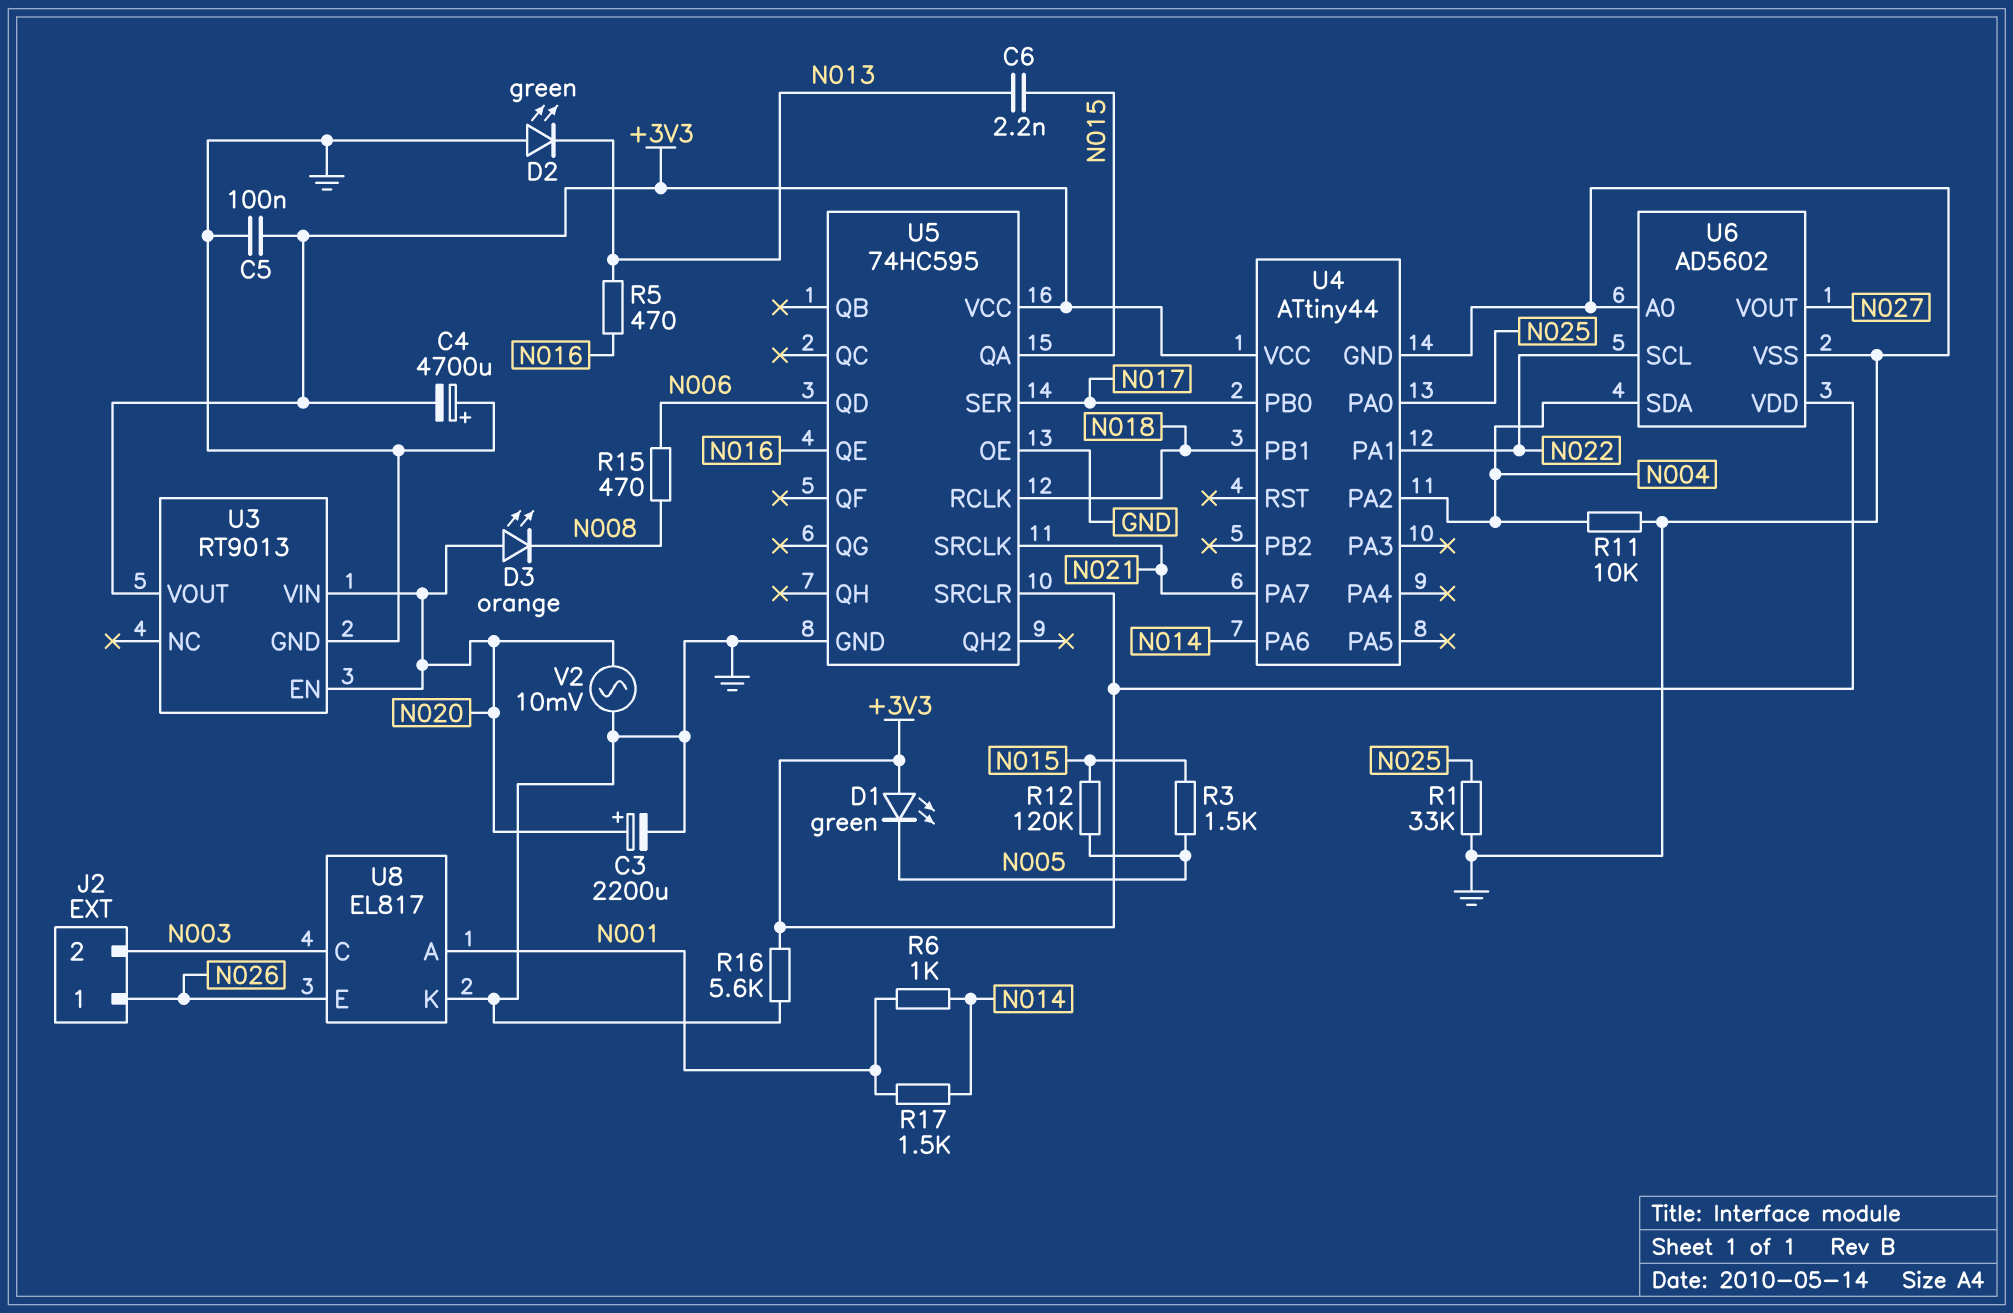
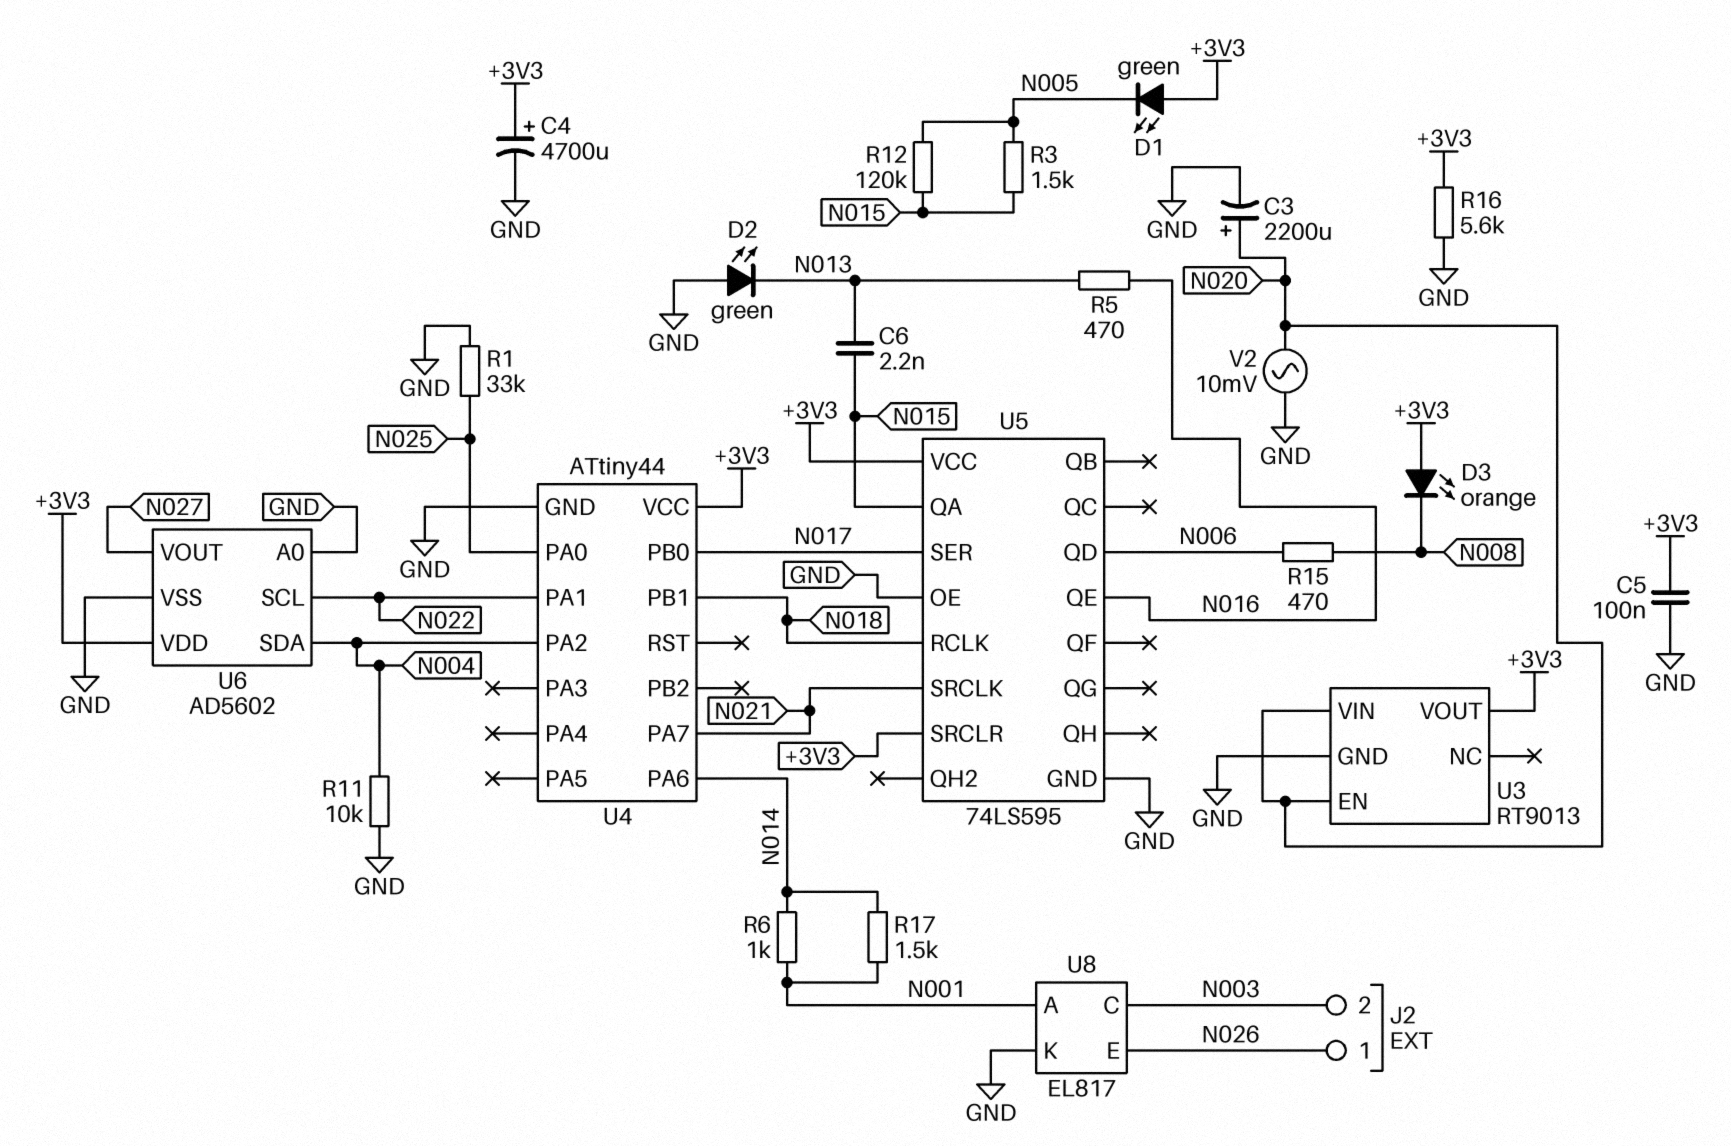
C4: 4700uF (plus GND, minus +3V3) -> 4700uF (plus +3V3, minus GND)
D3: LED orange (A N020, K N008) -> LED orange (A +3V3, K N008)
U5: 74HC595 -> 74LS595

